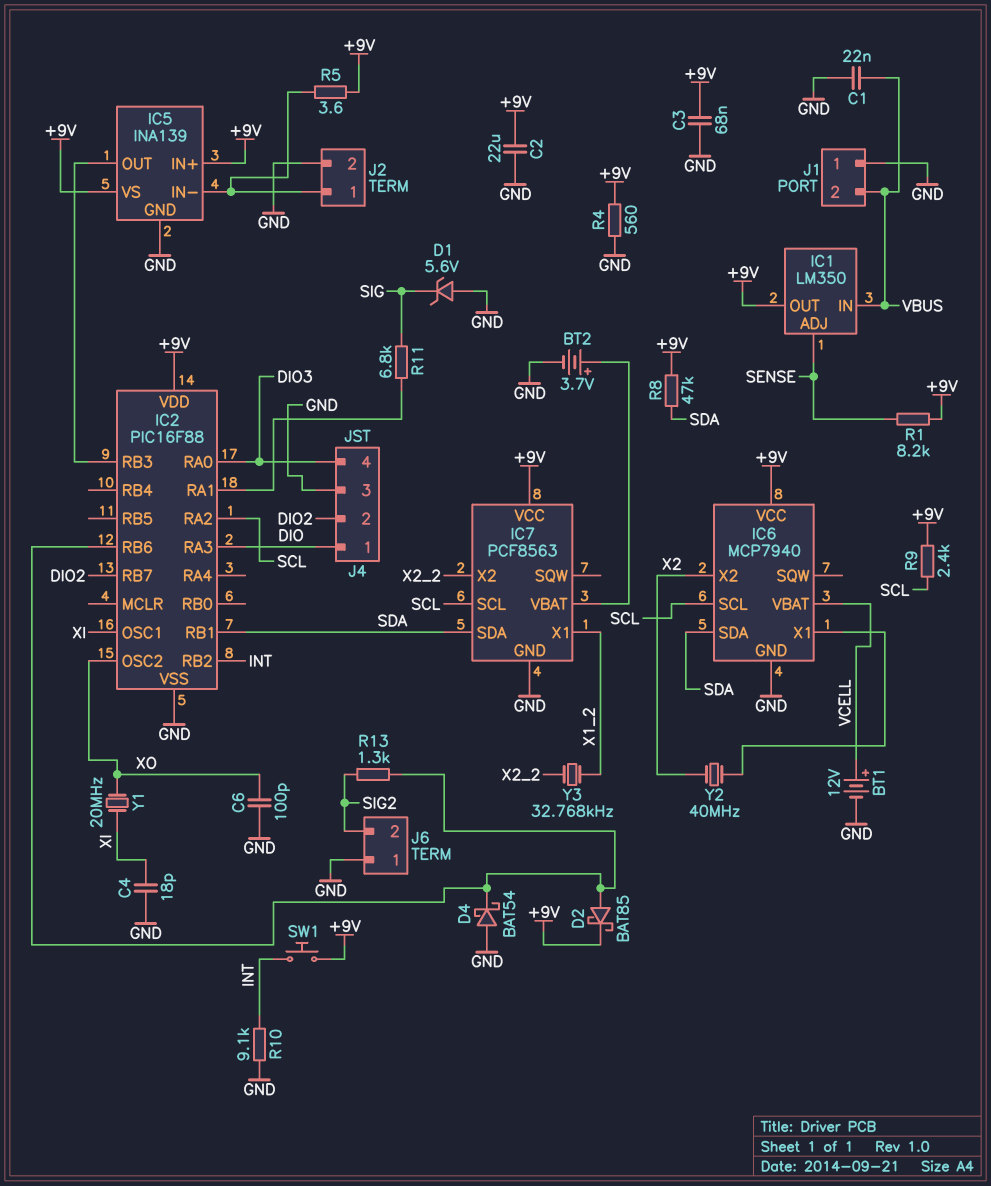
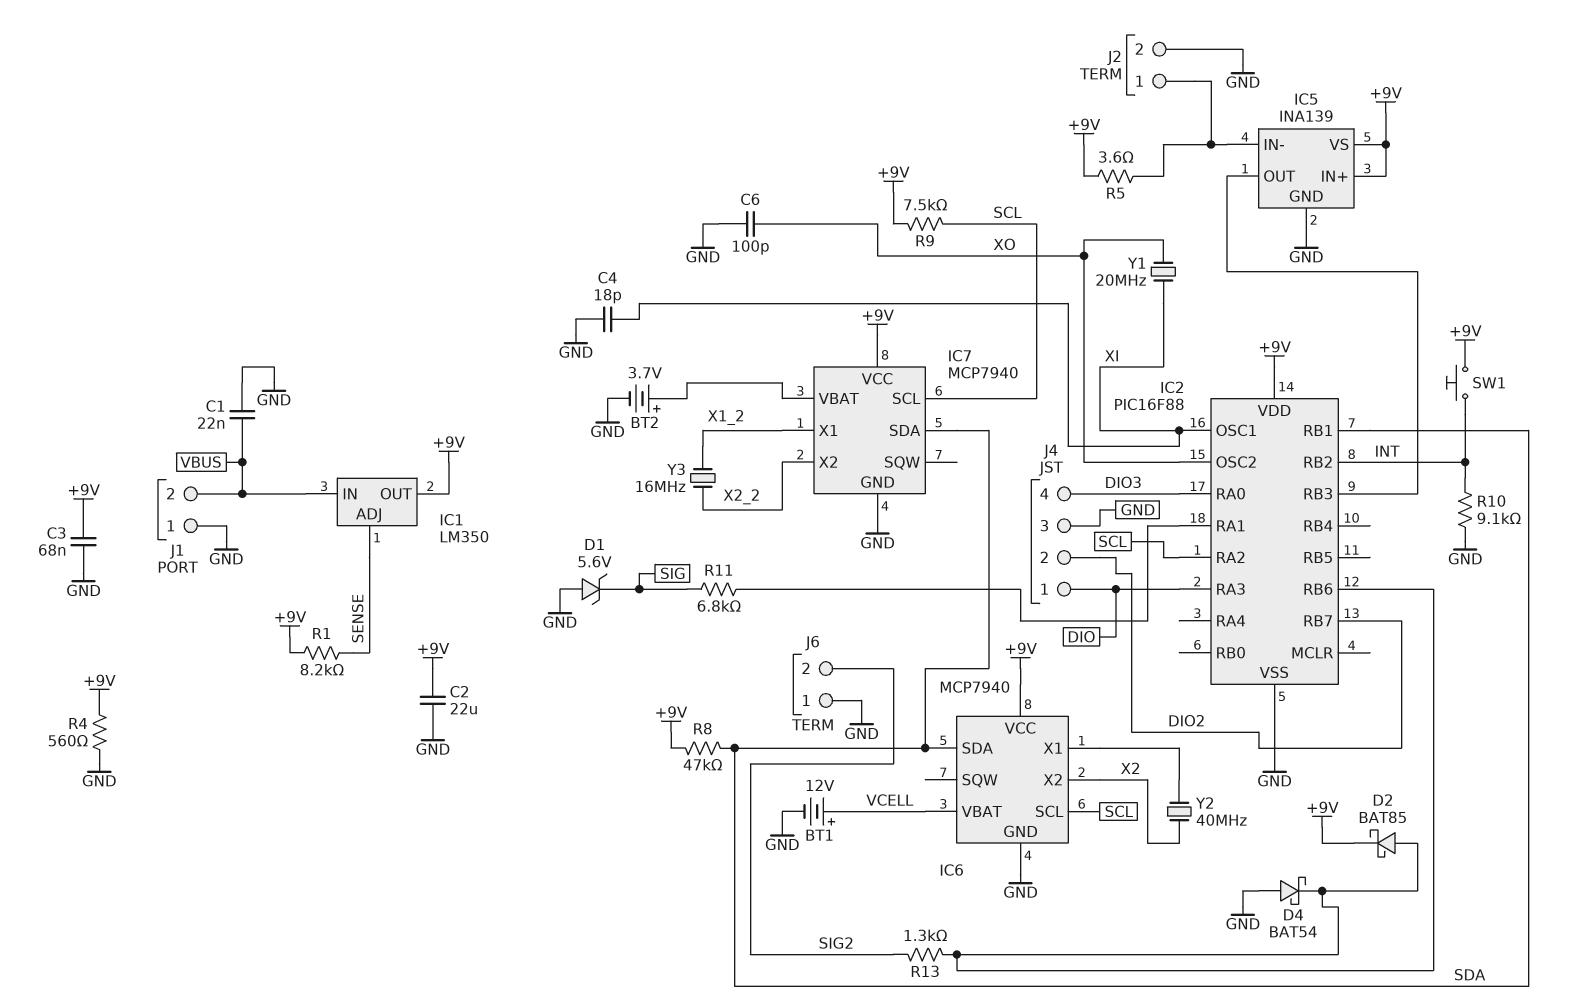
IC7: PCF8563 -> MCP7940
R9: 2.4k (+9V, SCL) -> 7.5k (+9V, SCL)
Y3: 32.768kHz (X1_2, X2_2) -> 16MHz (X1_2, X2_2)

